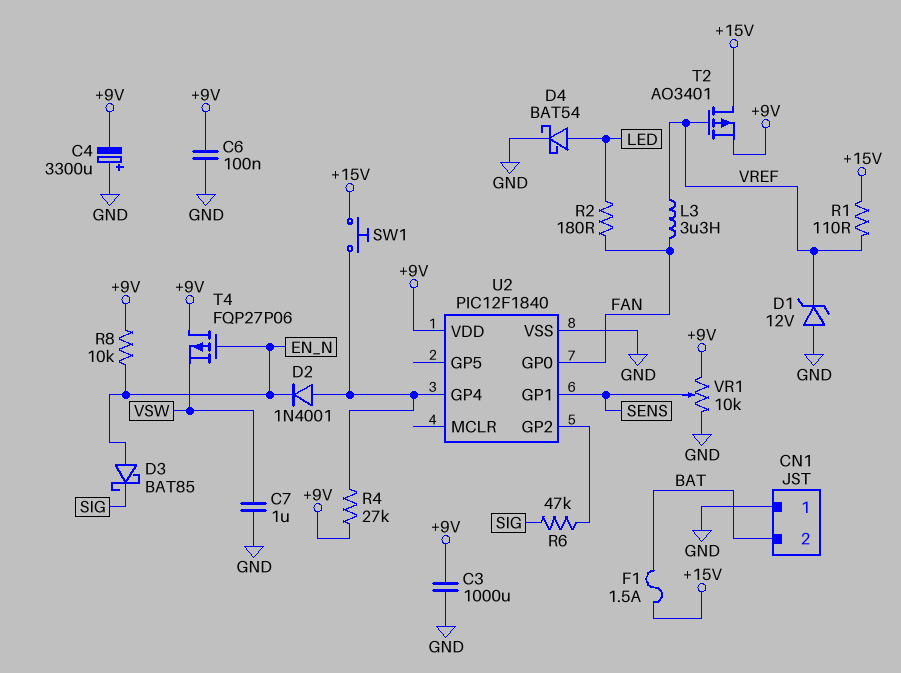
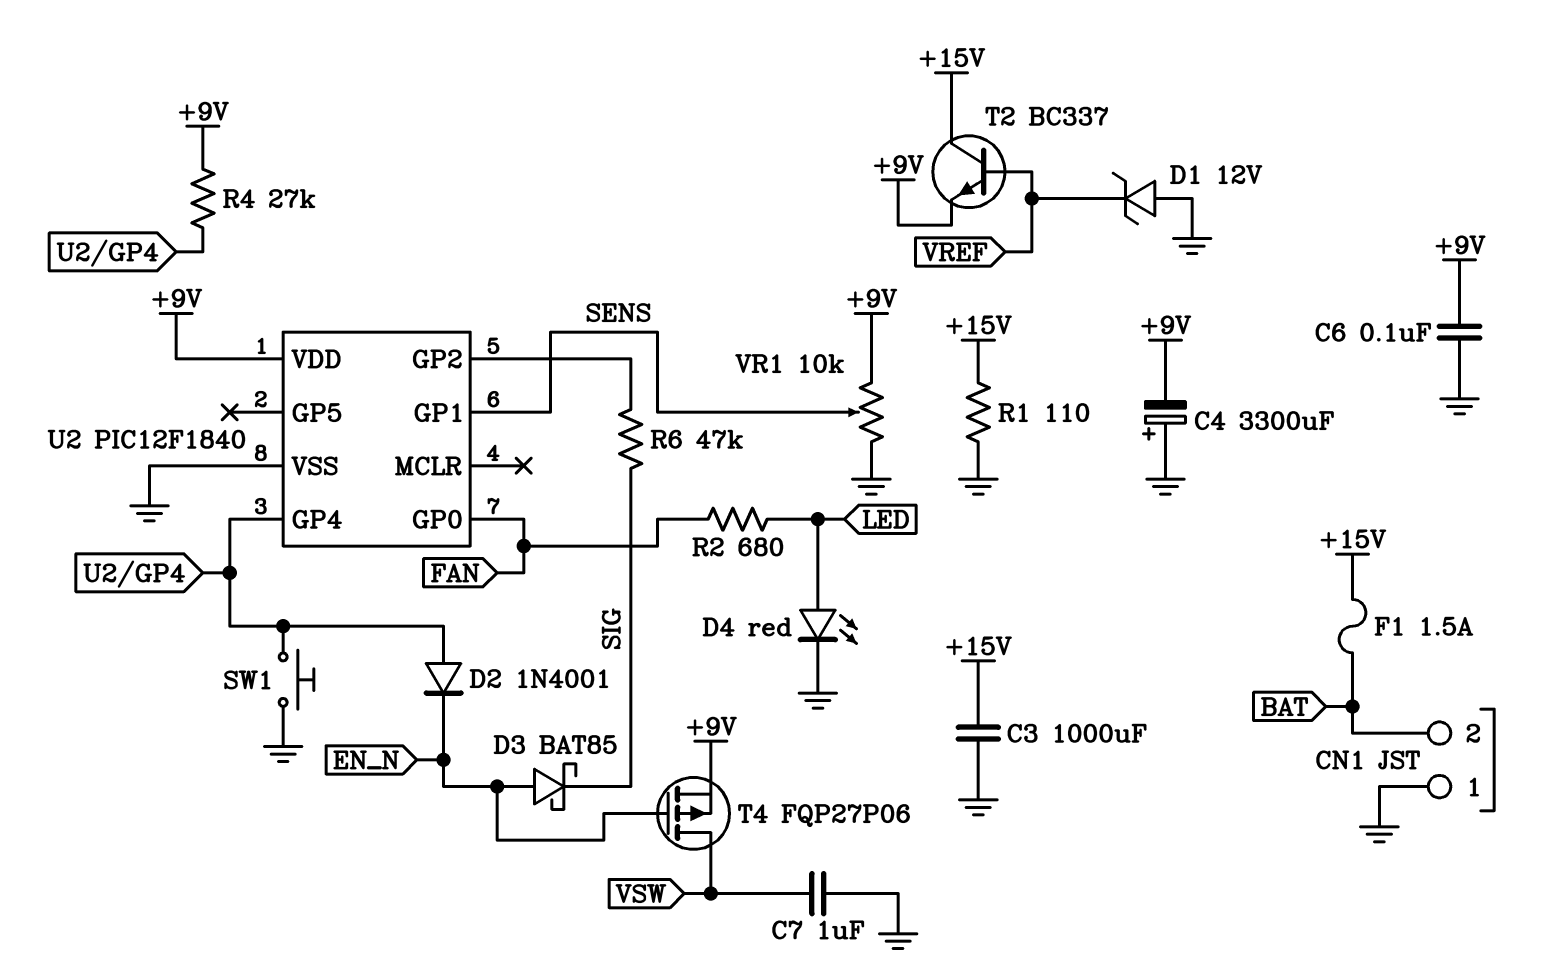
C3: 1000uF (+9V, GND) -> 1000uF (+15V, GND)
D4: schottky BAT54 (A LED, K GND) -> LED red (A LED, K GND)
L3: 3.3uH (FAN, VREF) -> none
R1: 110 (+15V, VREF) -> 110 (+15V, GND)
R2: 180 (FAN, LED) -> 680 (FAN, LED)
R8: 10k (+9V, EN_N) -> none
SW1: button (+15V, U2/GP4) -> button (GND, U2/GP4)
T2: PMOS AO3401 (G VREF, D +15V, S +9V) -> NPN BC337 (B VREF, C +15V, E +9V)
T4: PMOS FQP27P06 (G EN_N, D +9V, S VSW) -> PMOS FQP27P06 (G EN_N, D VSW, S +9V)

